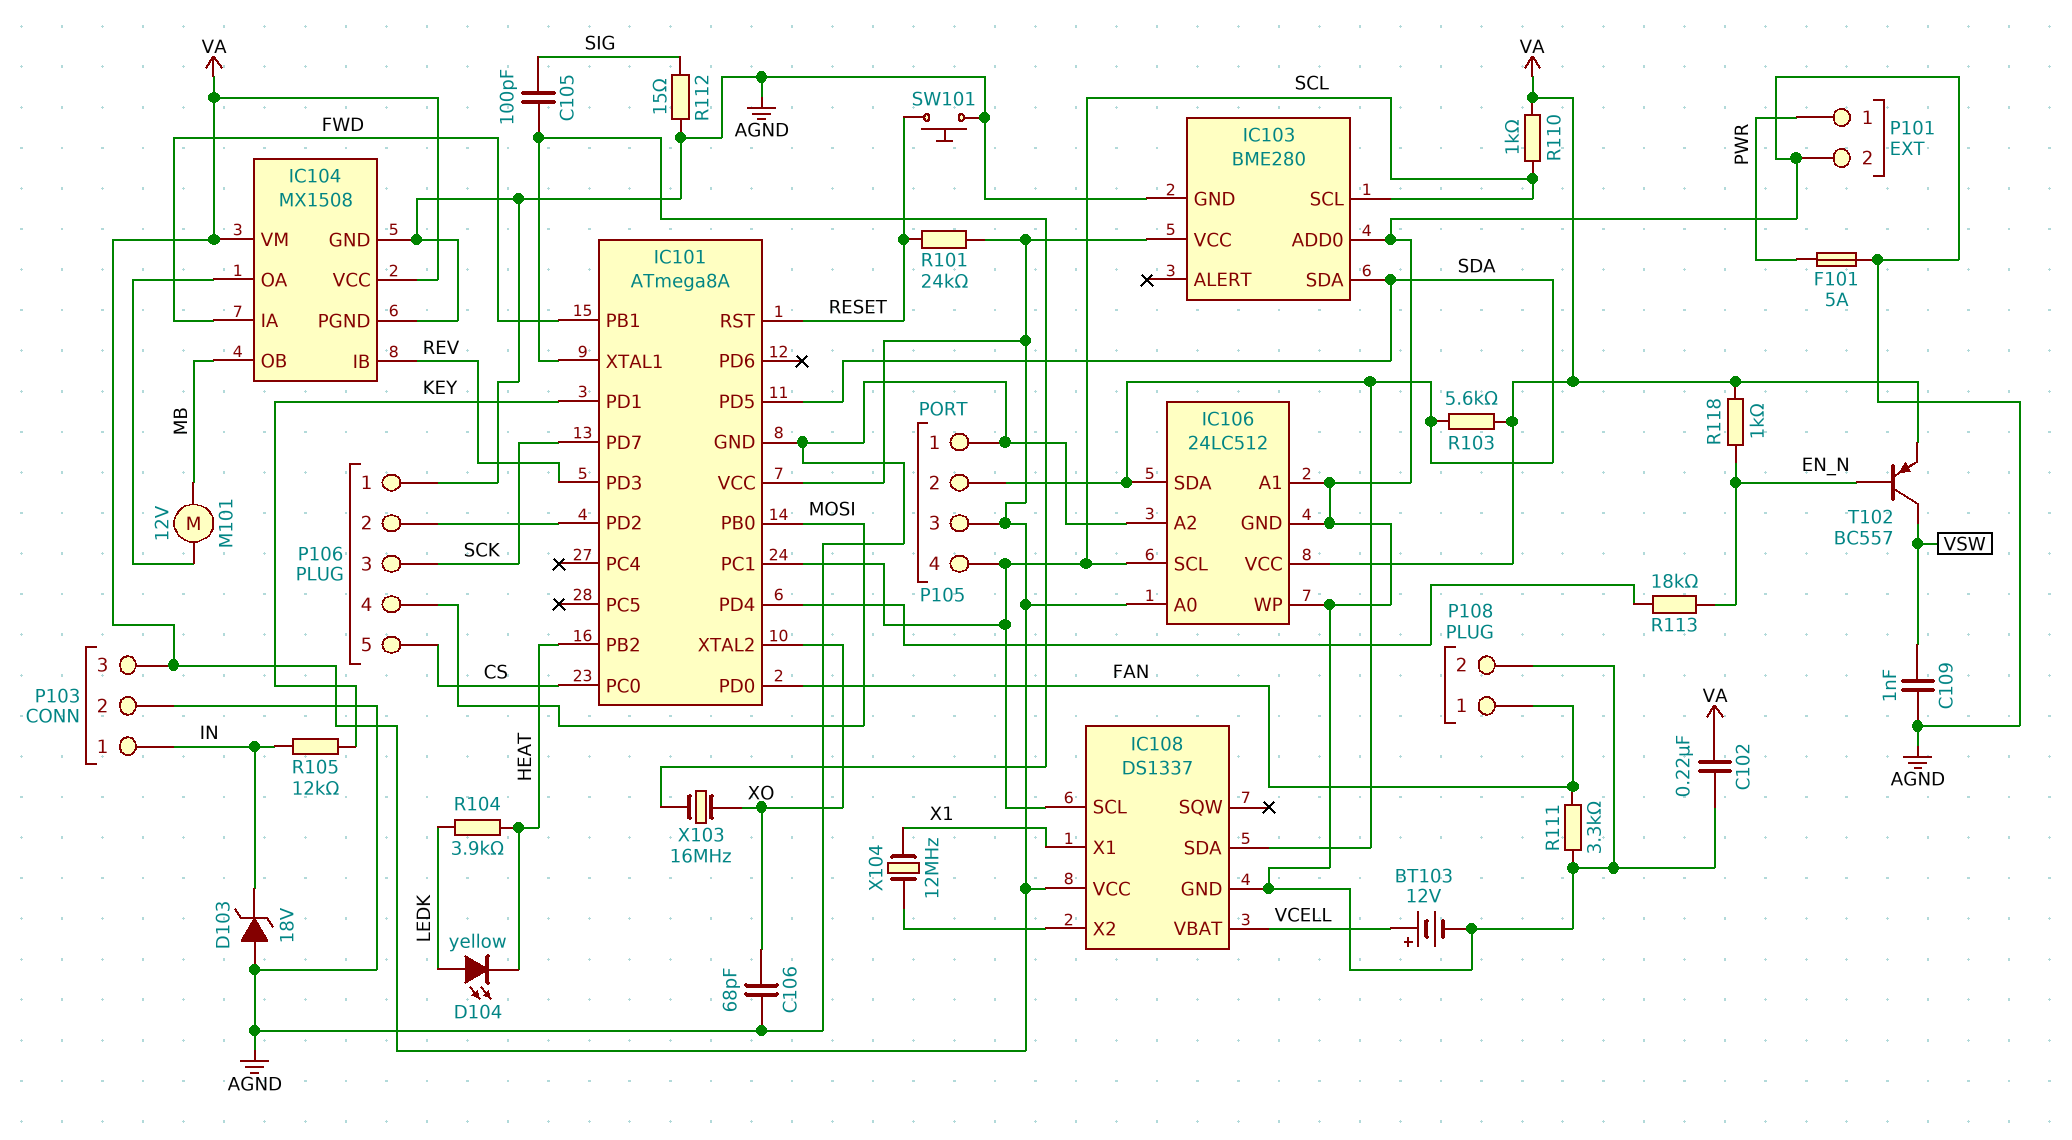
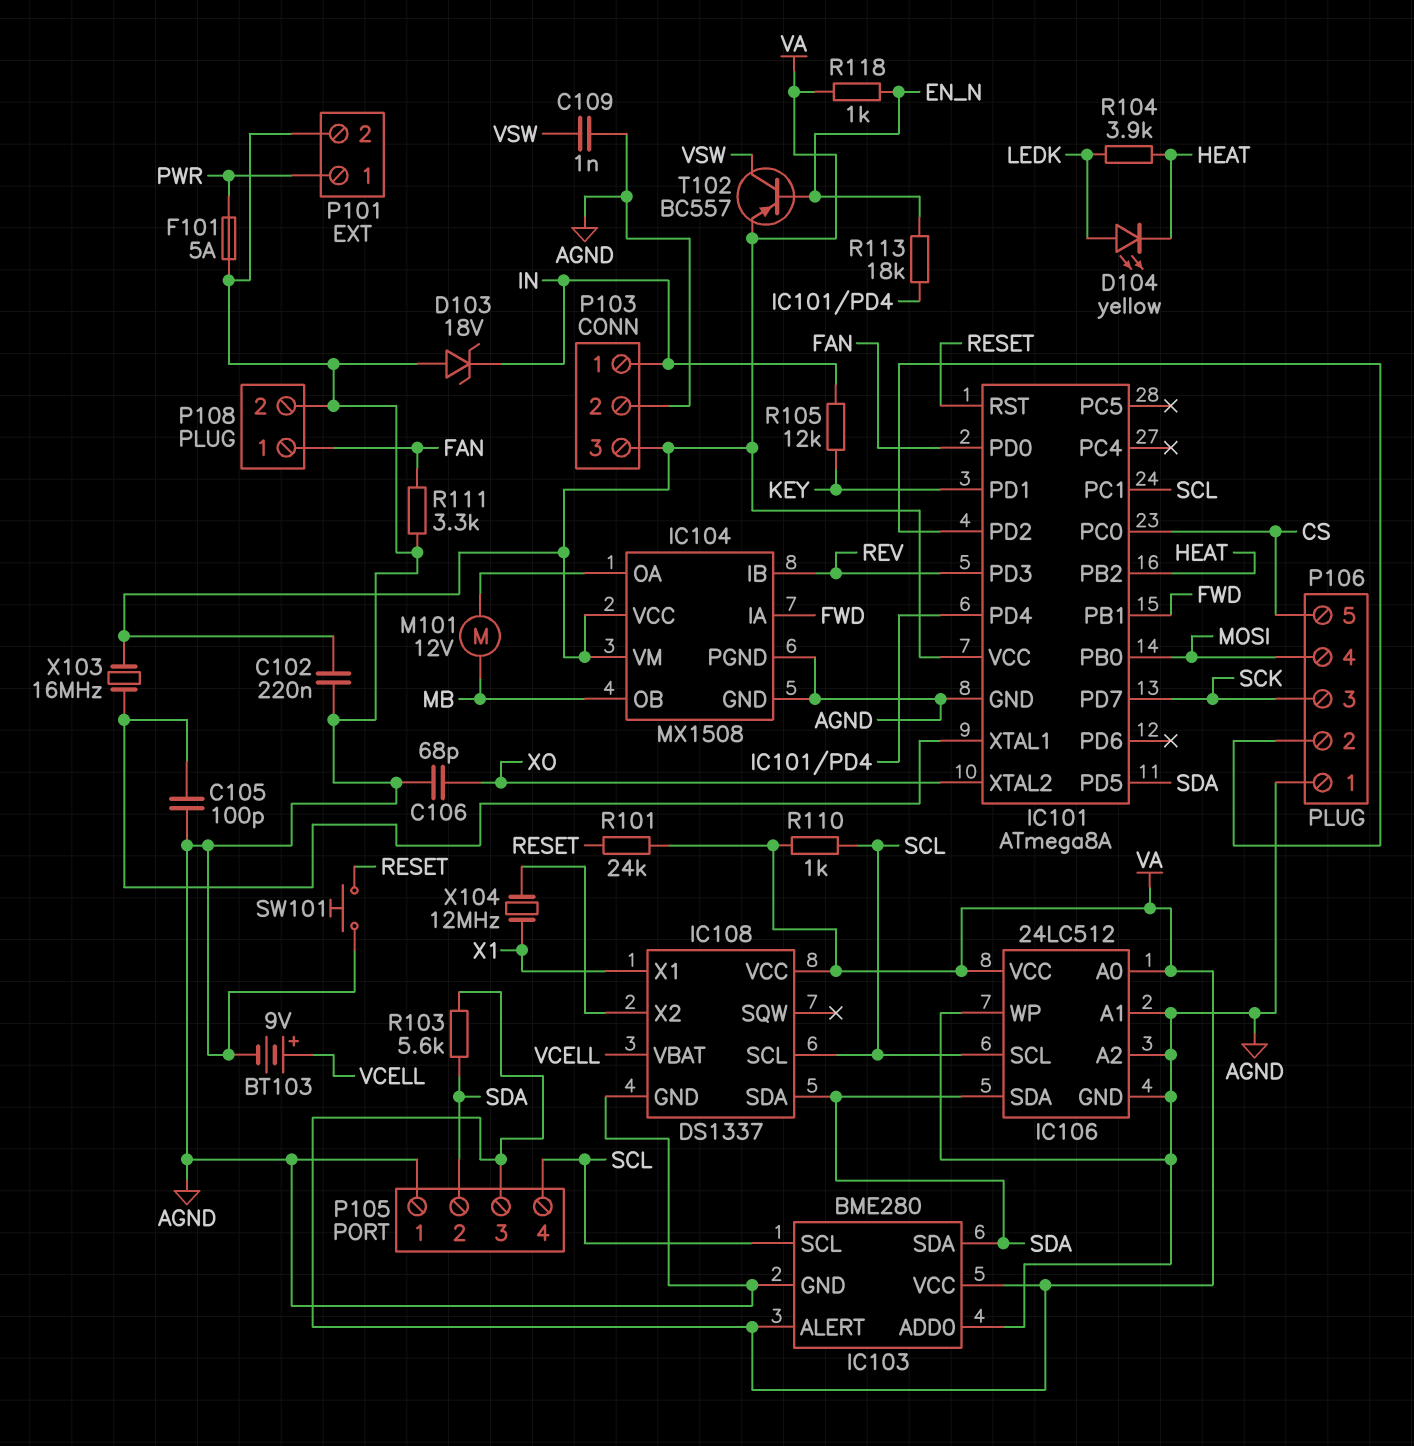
BT103: 12V (plus VCELL, minus AGND) -> 9V (plus VCELL, minus AGND)
C105: 100pF (IC101/XTAL1, SIG) -> 100pF (AGND, IC101/XTAL1)
IC103 pin ALERT: none -> VA
R112: 15 (AGND, SIG) -> none
X103: 16MHz (IC101/XTAL1, XO) -> 16MHz (IC101/XTAL1, VA)

